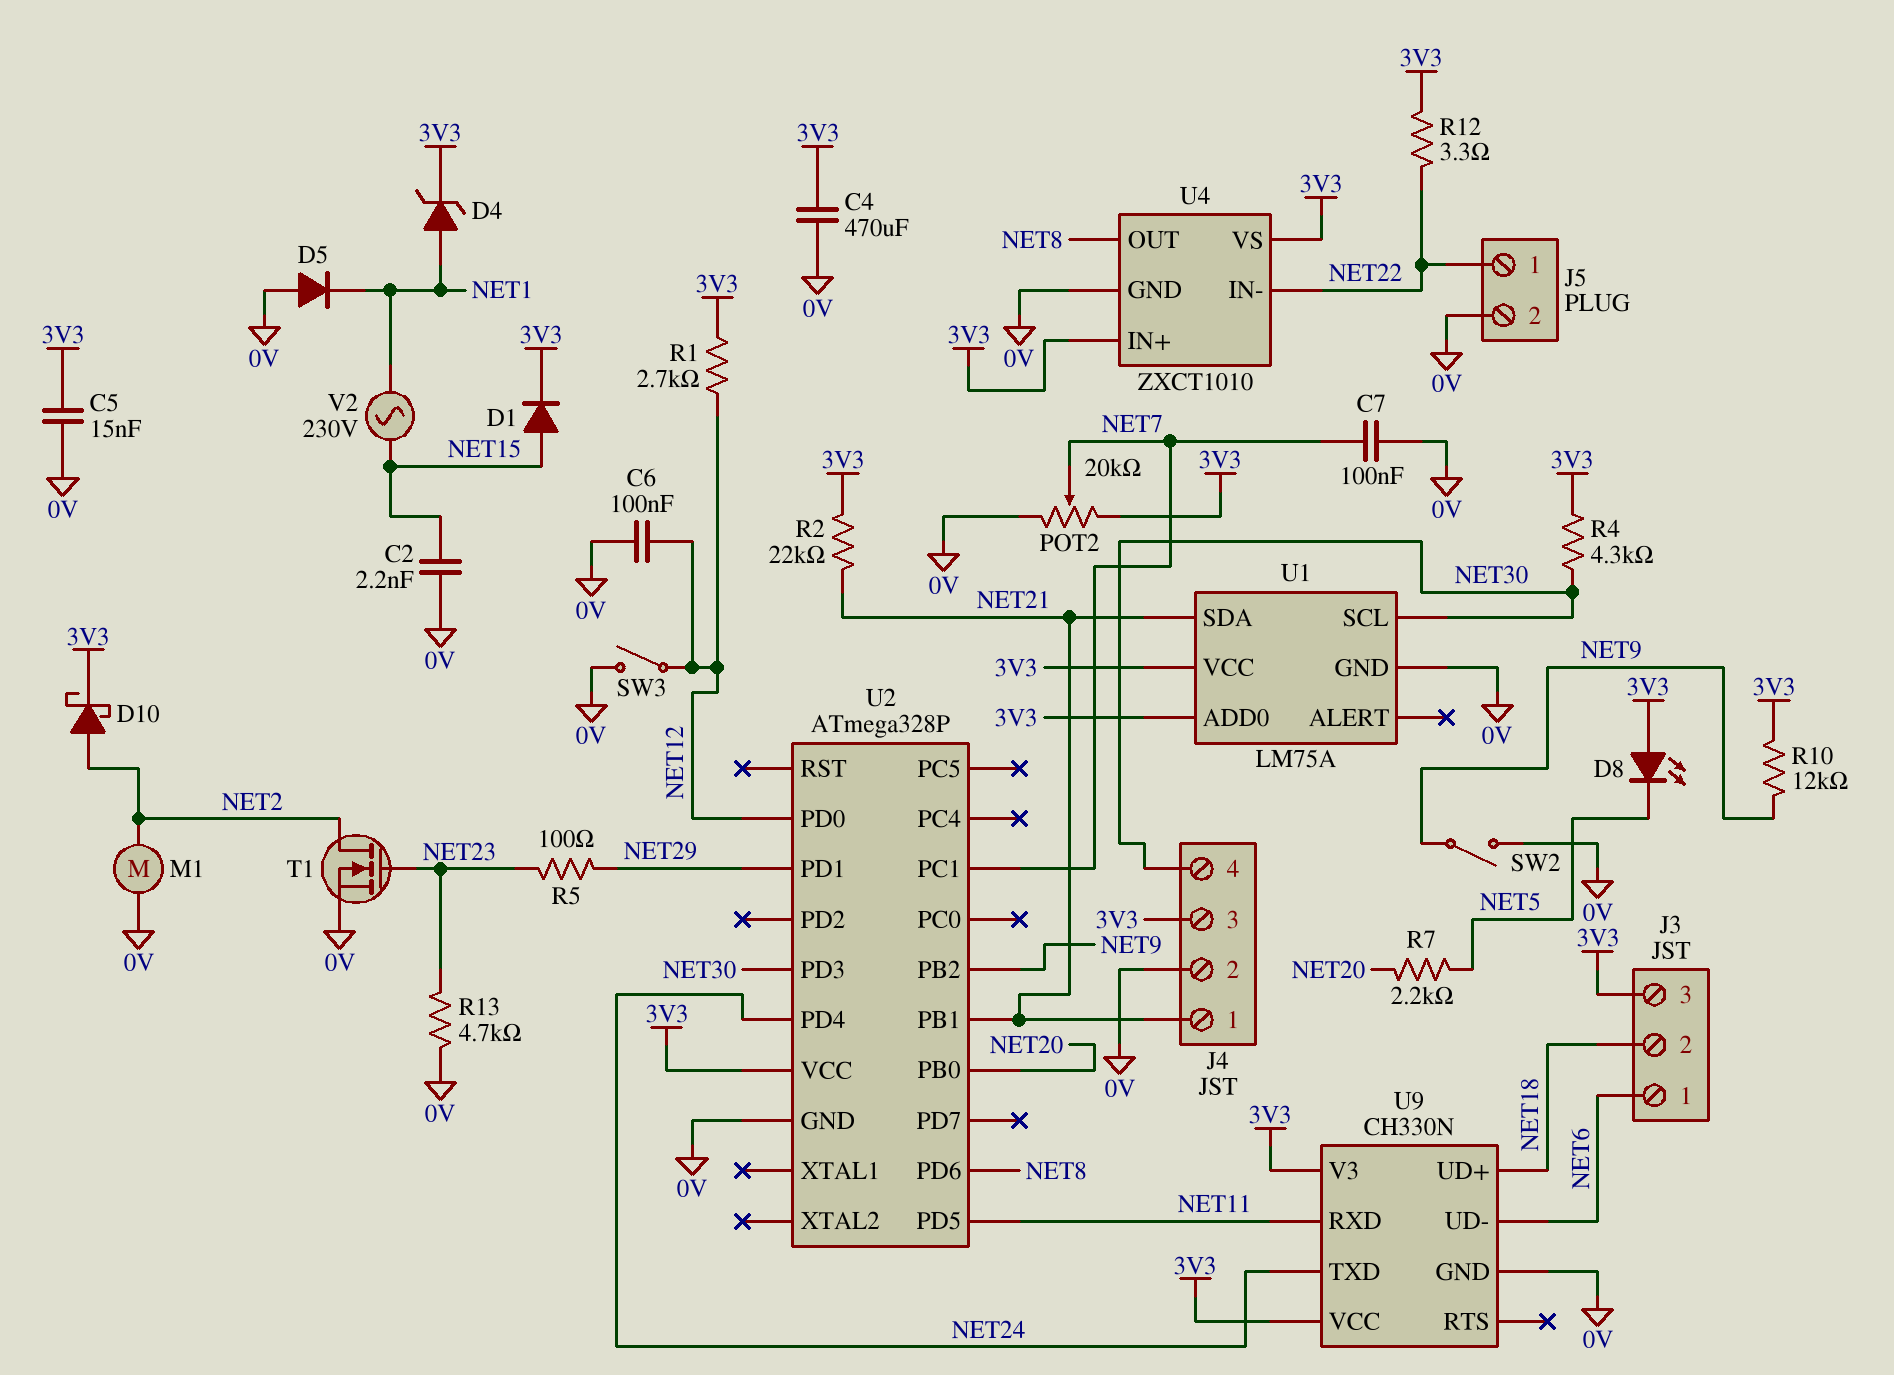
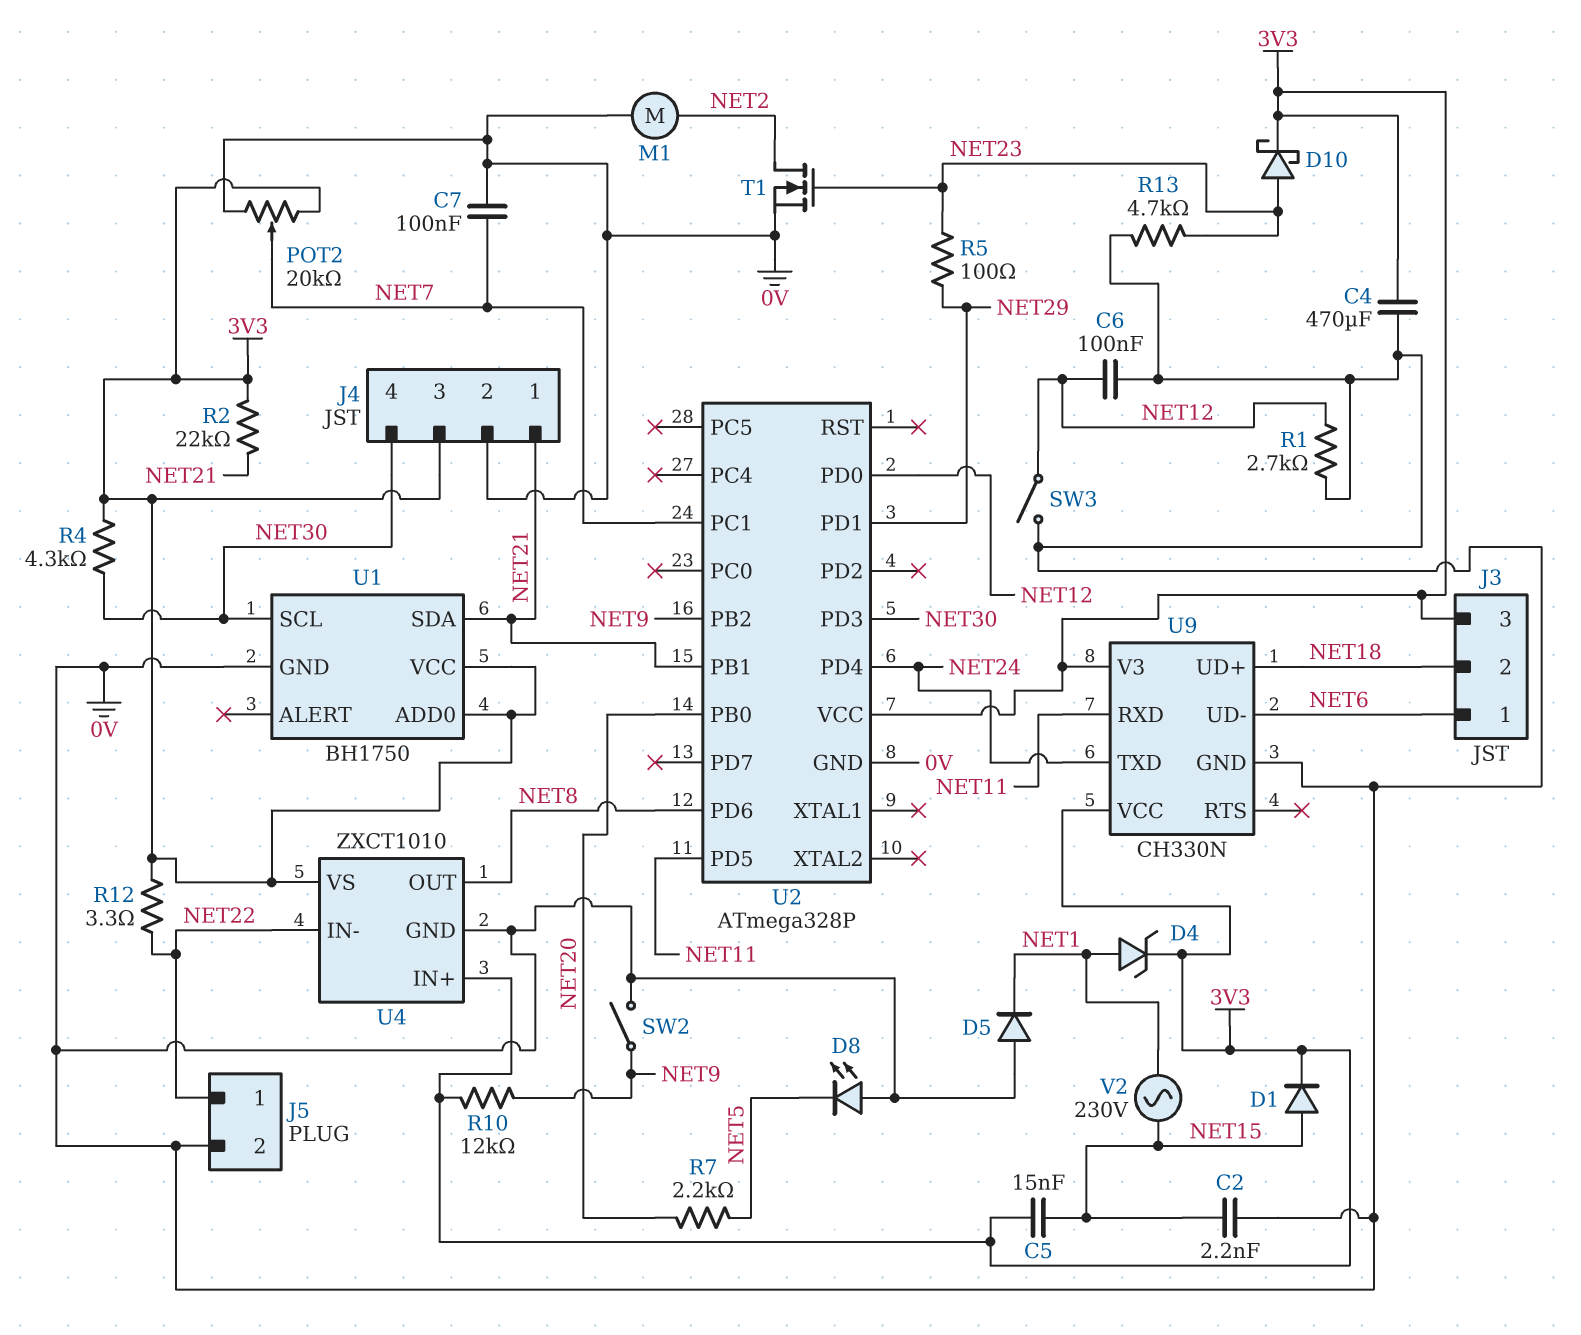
C5: 15nF (0V, 3V3) -> 15nF (3V3, NET15)
D8: LED (A 3V3, K NET5) -> LED (A 0V, K NET5)
D10: schottky (A NET2, K 3V3) -> schottky (A NET23, K 3V3)
R1: 2.7k (3V3, NET12) -> 2.7k (0V, NET12)
U1: LM75A -> BH1750

